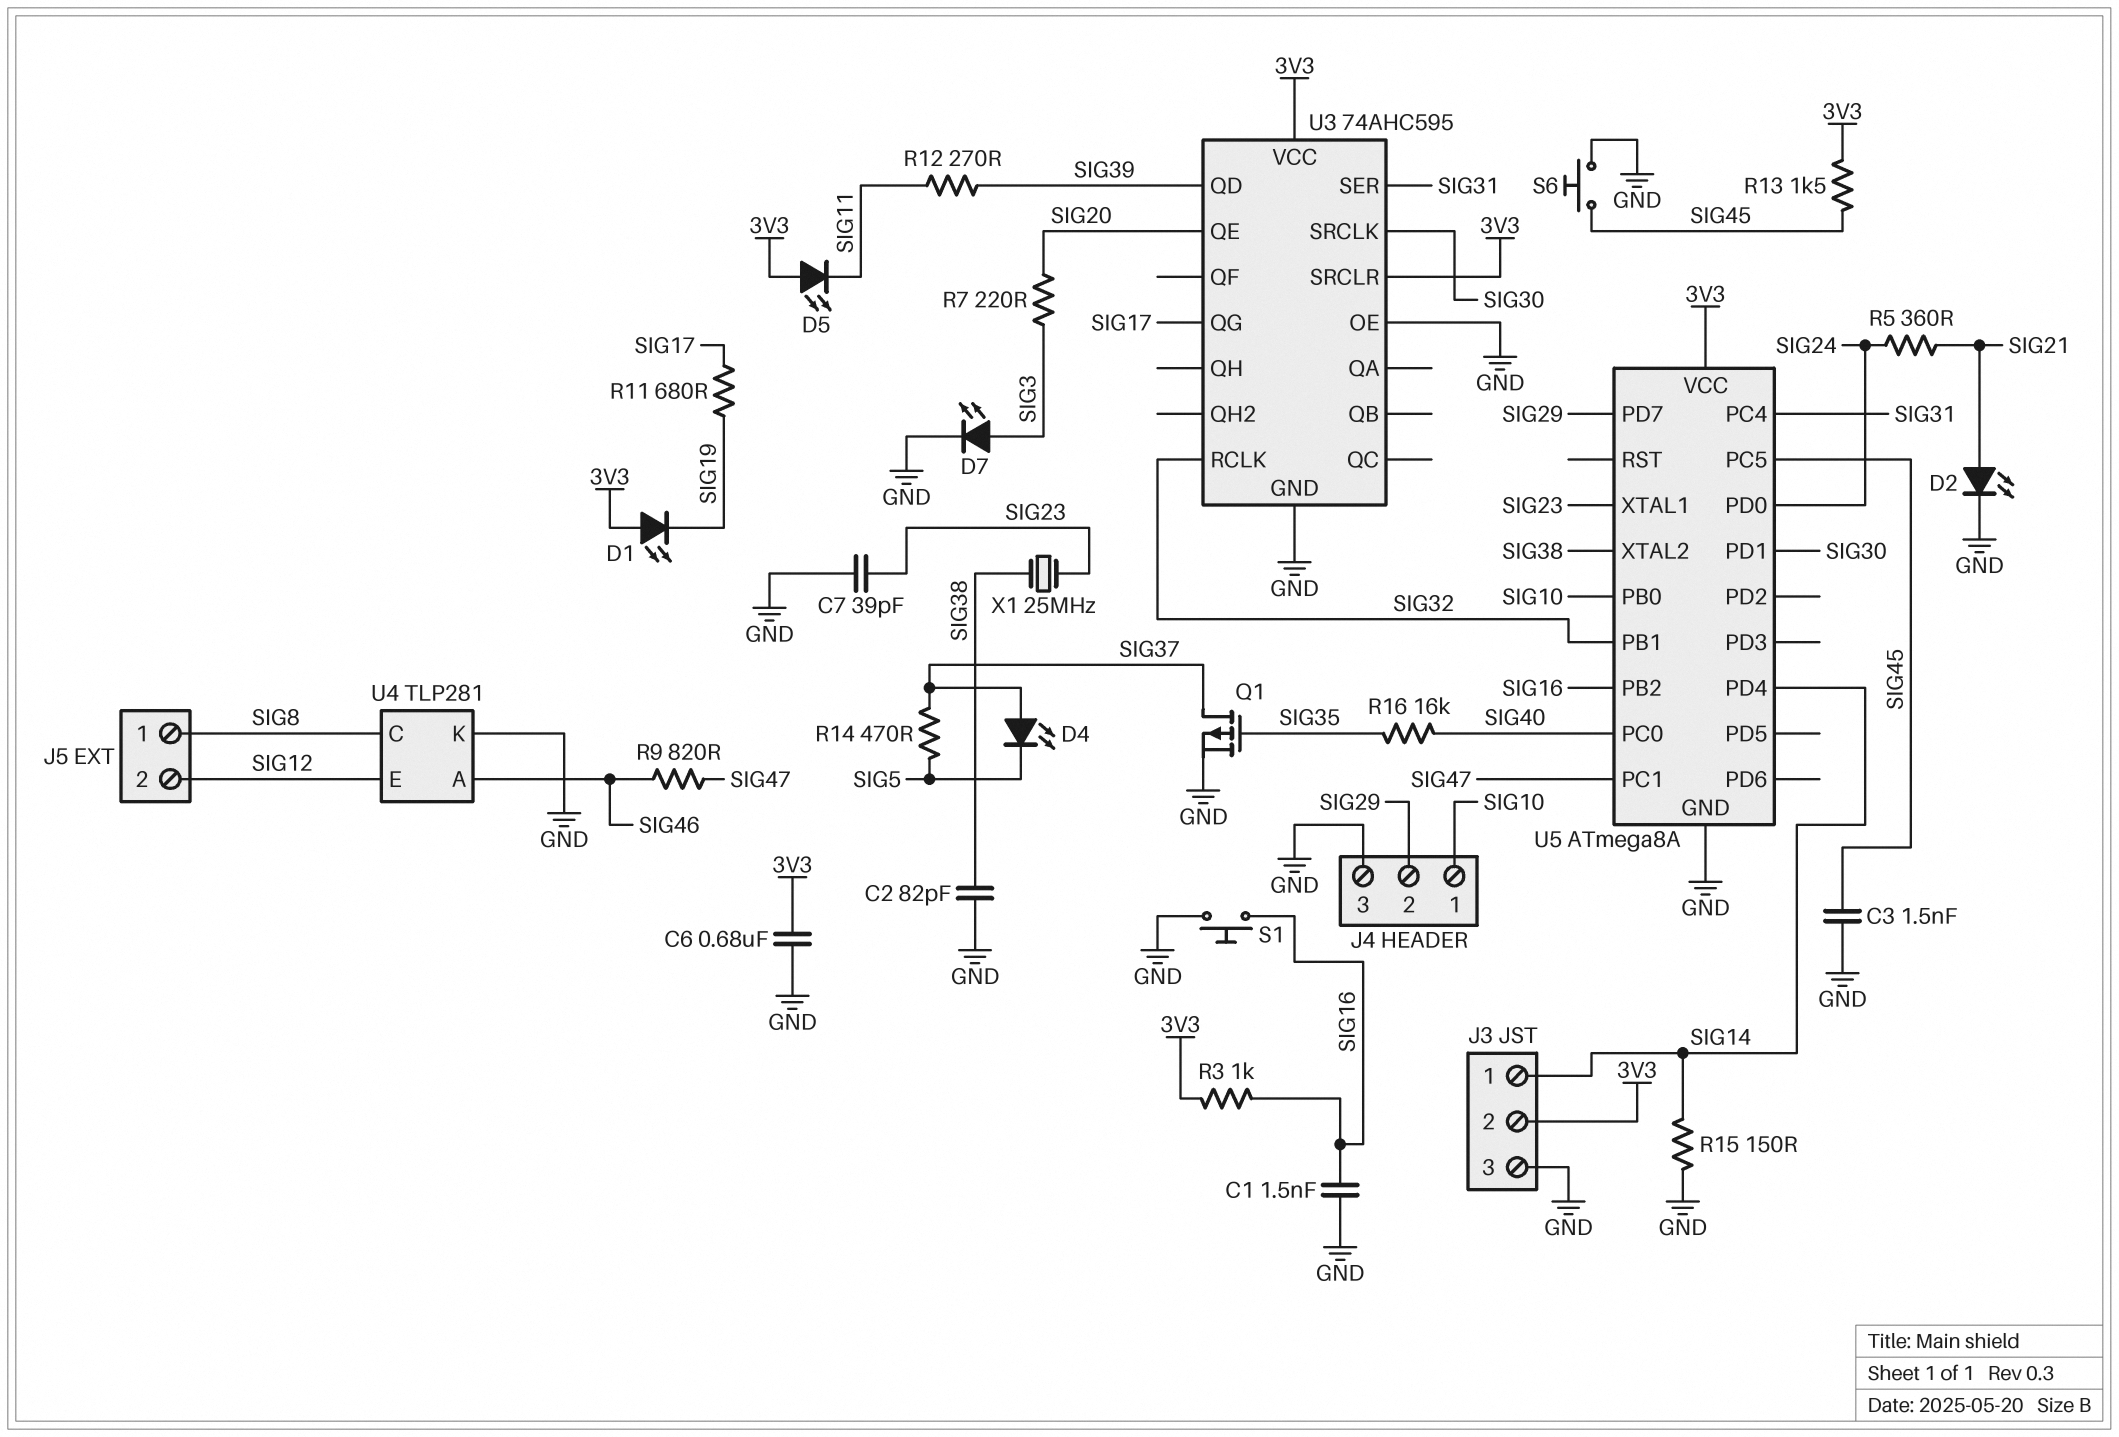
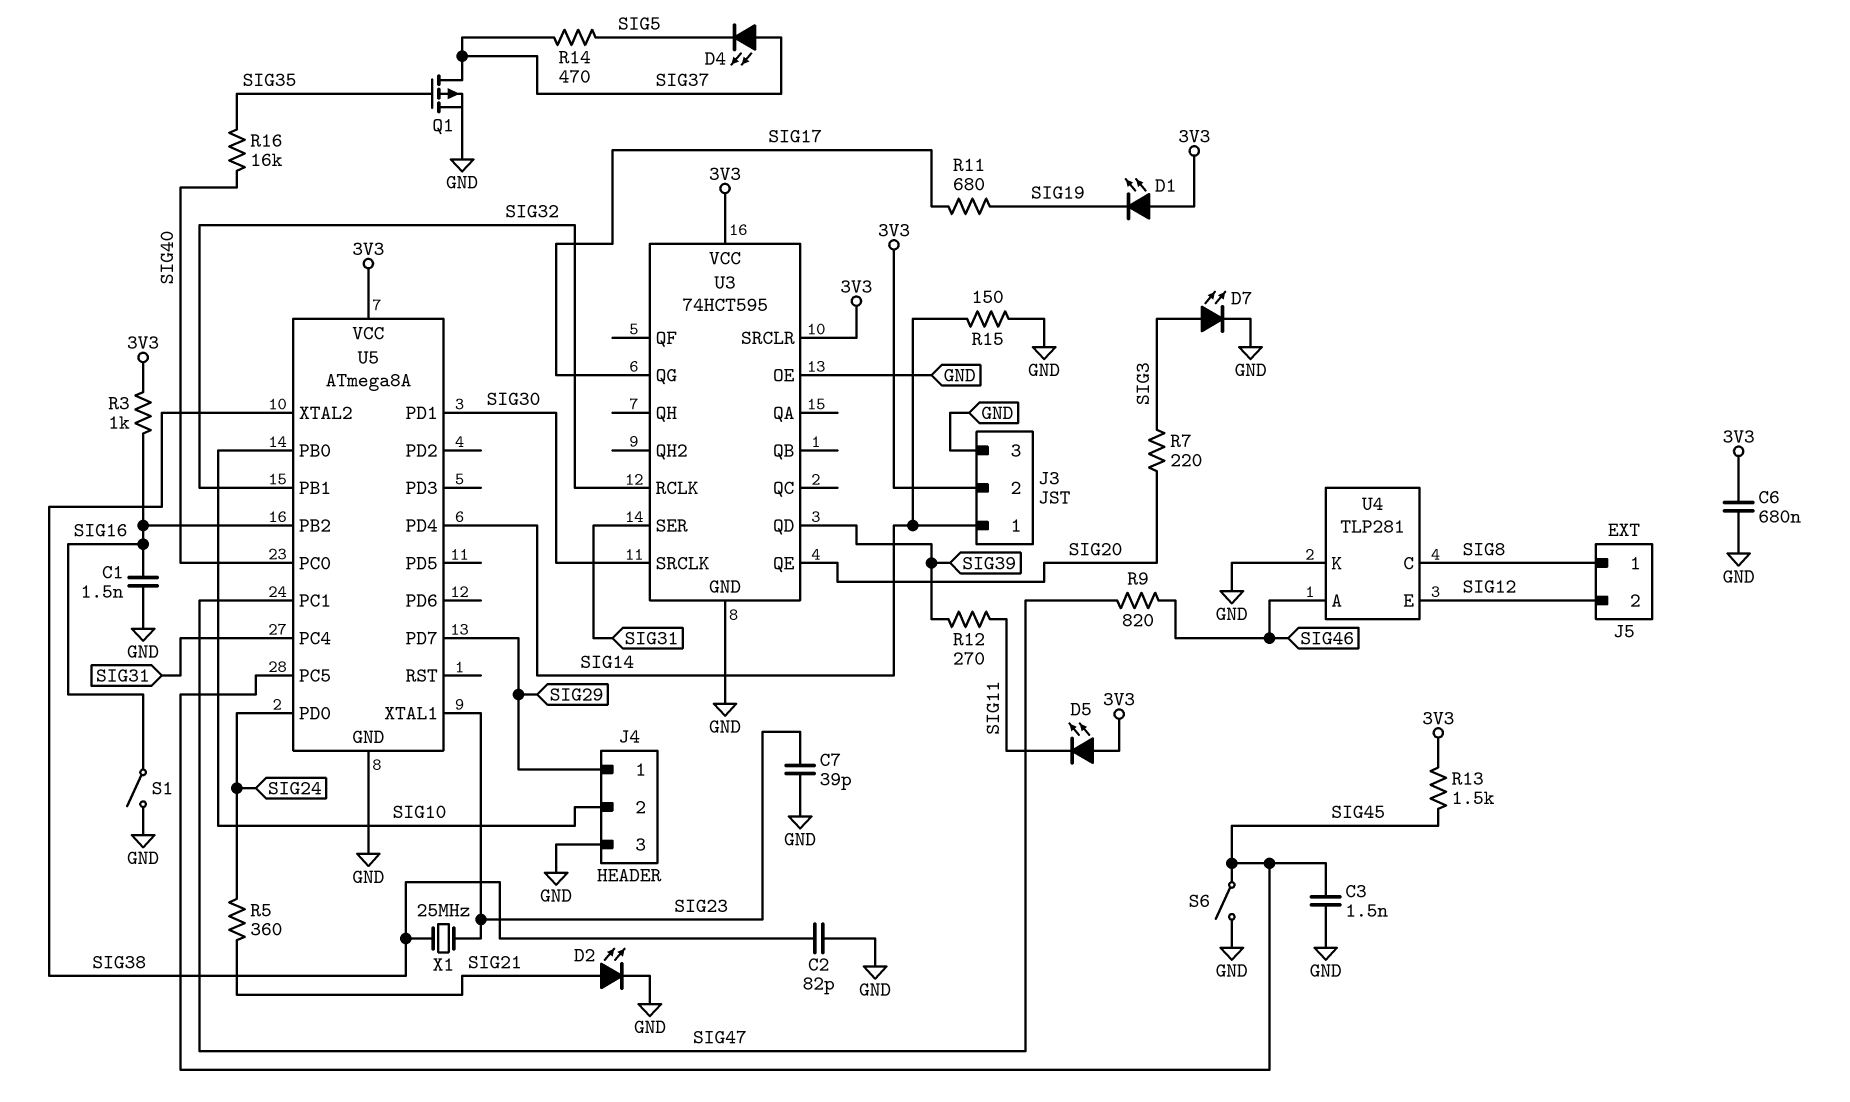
J4 pin 1: SIG10 -> SIG29
J4 pin 2: SIG29 -> SIG10
S1: button (GND, SIG16) -> switch (GND, SIG16)
S6: button (GND, SIG45) -> switch (GND, SIG45)
U3: 74AHC595 -> 74HCT595

